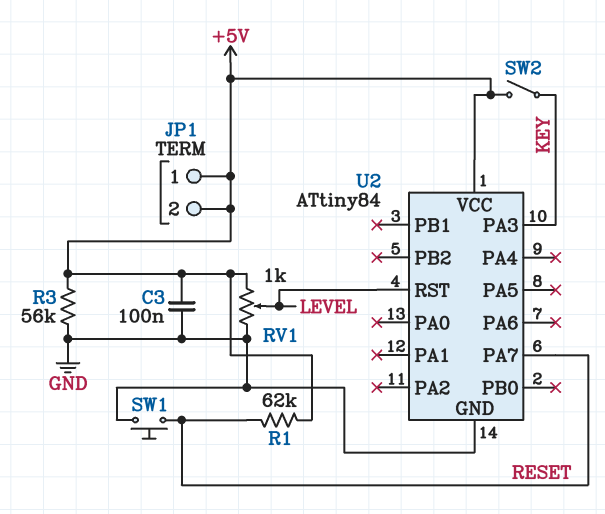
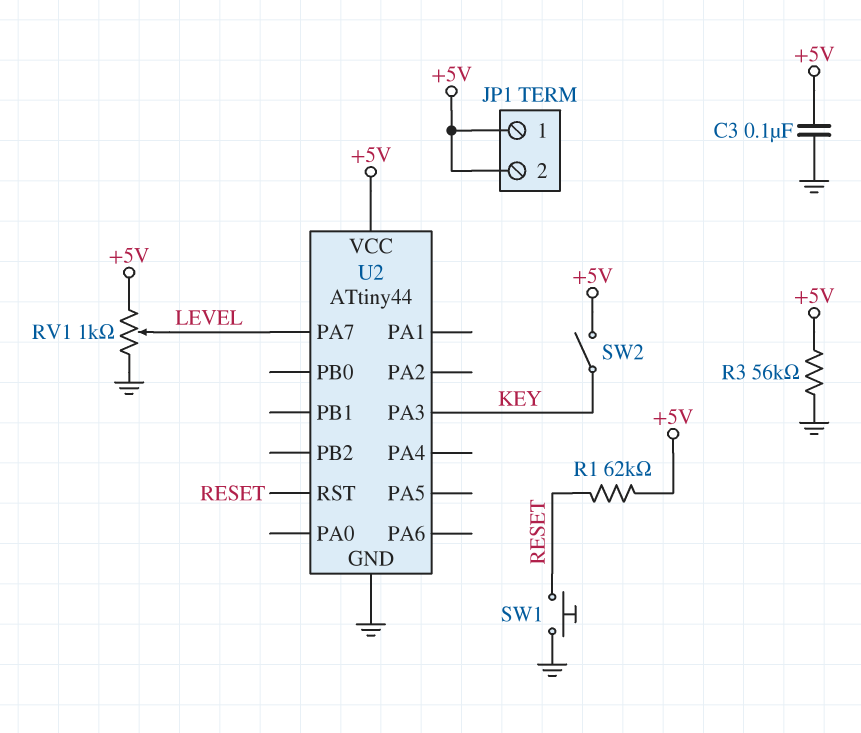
U2: ATtiny84 -> ATtiny44
U2 pin PA7: RESET -> LEVEL
U2 pin RST: LEVEL -> RESET

